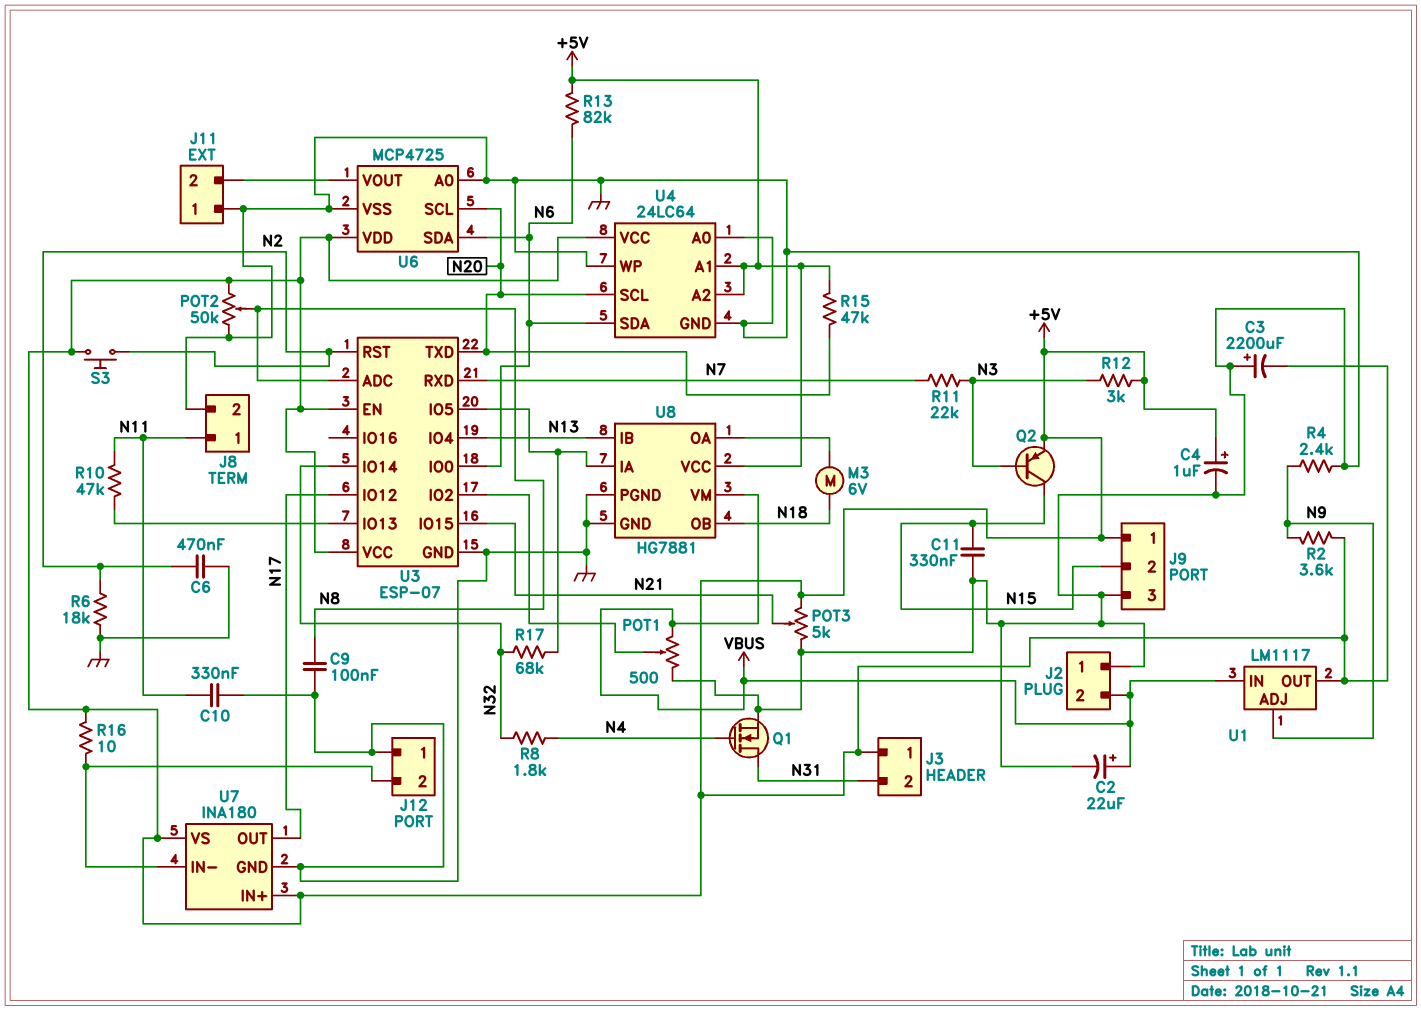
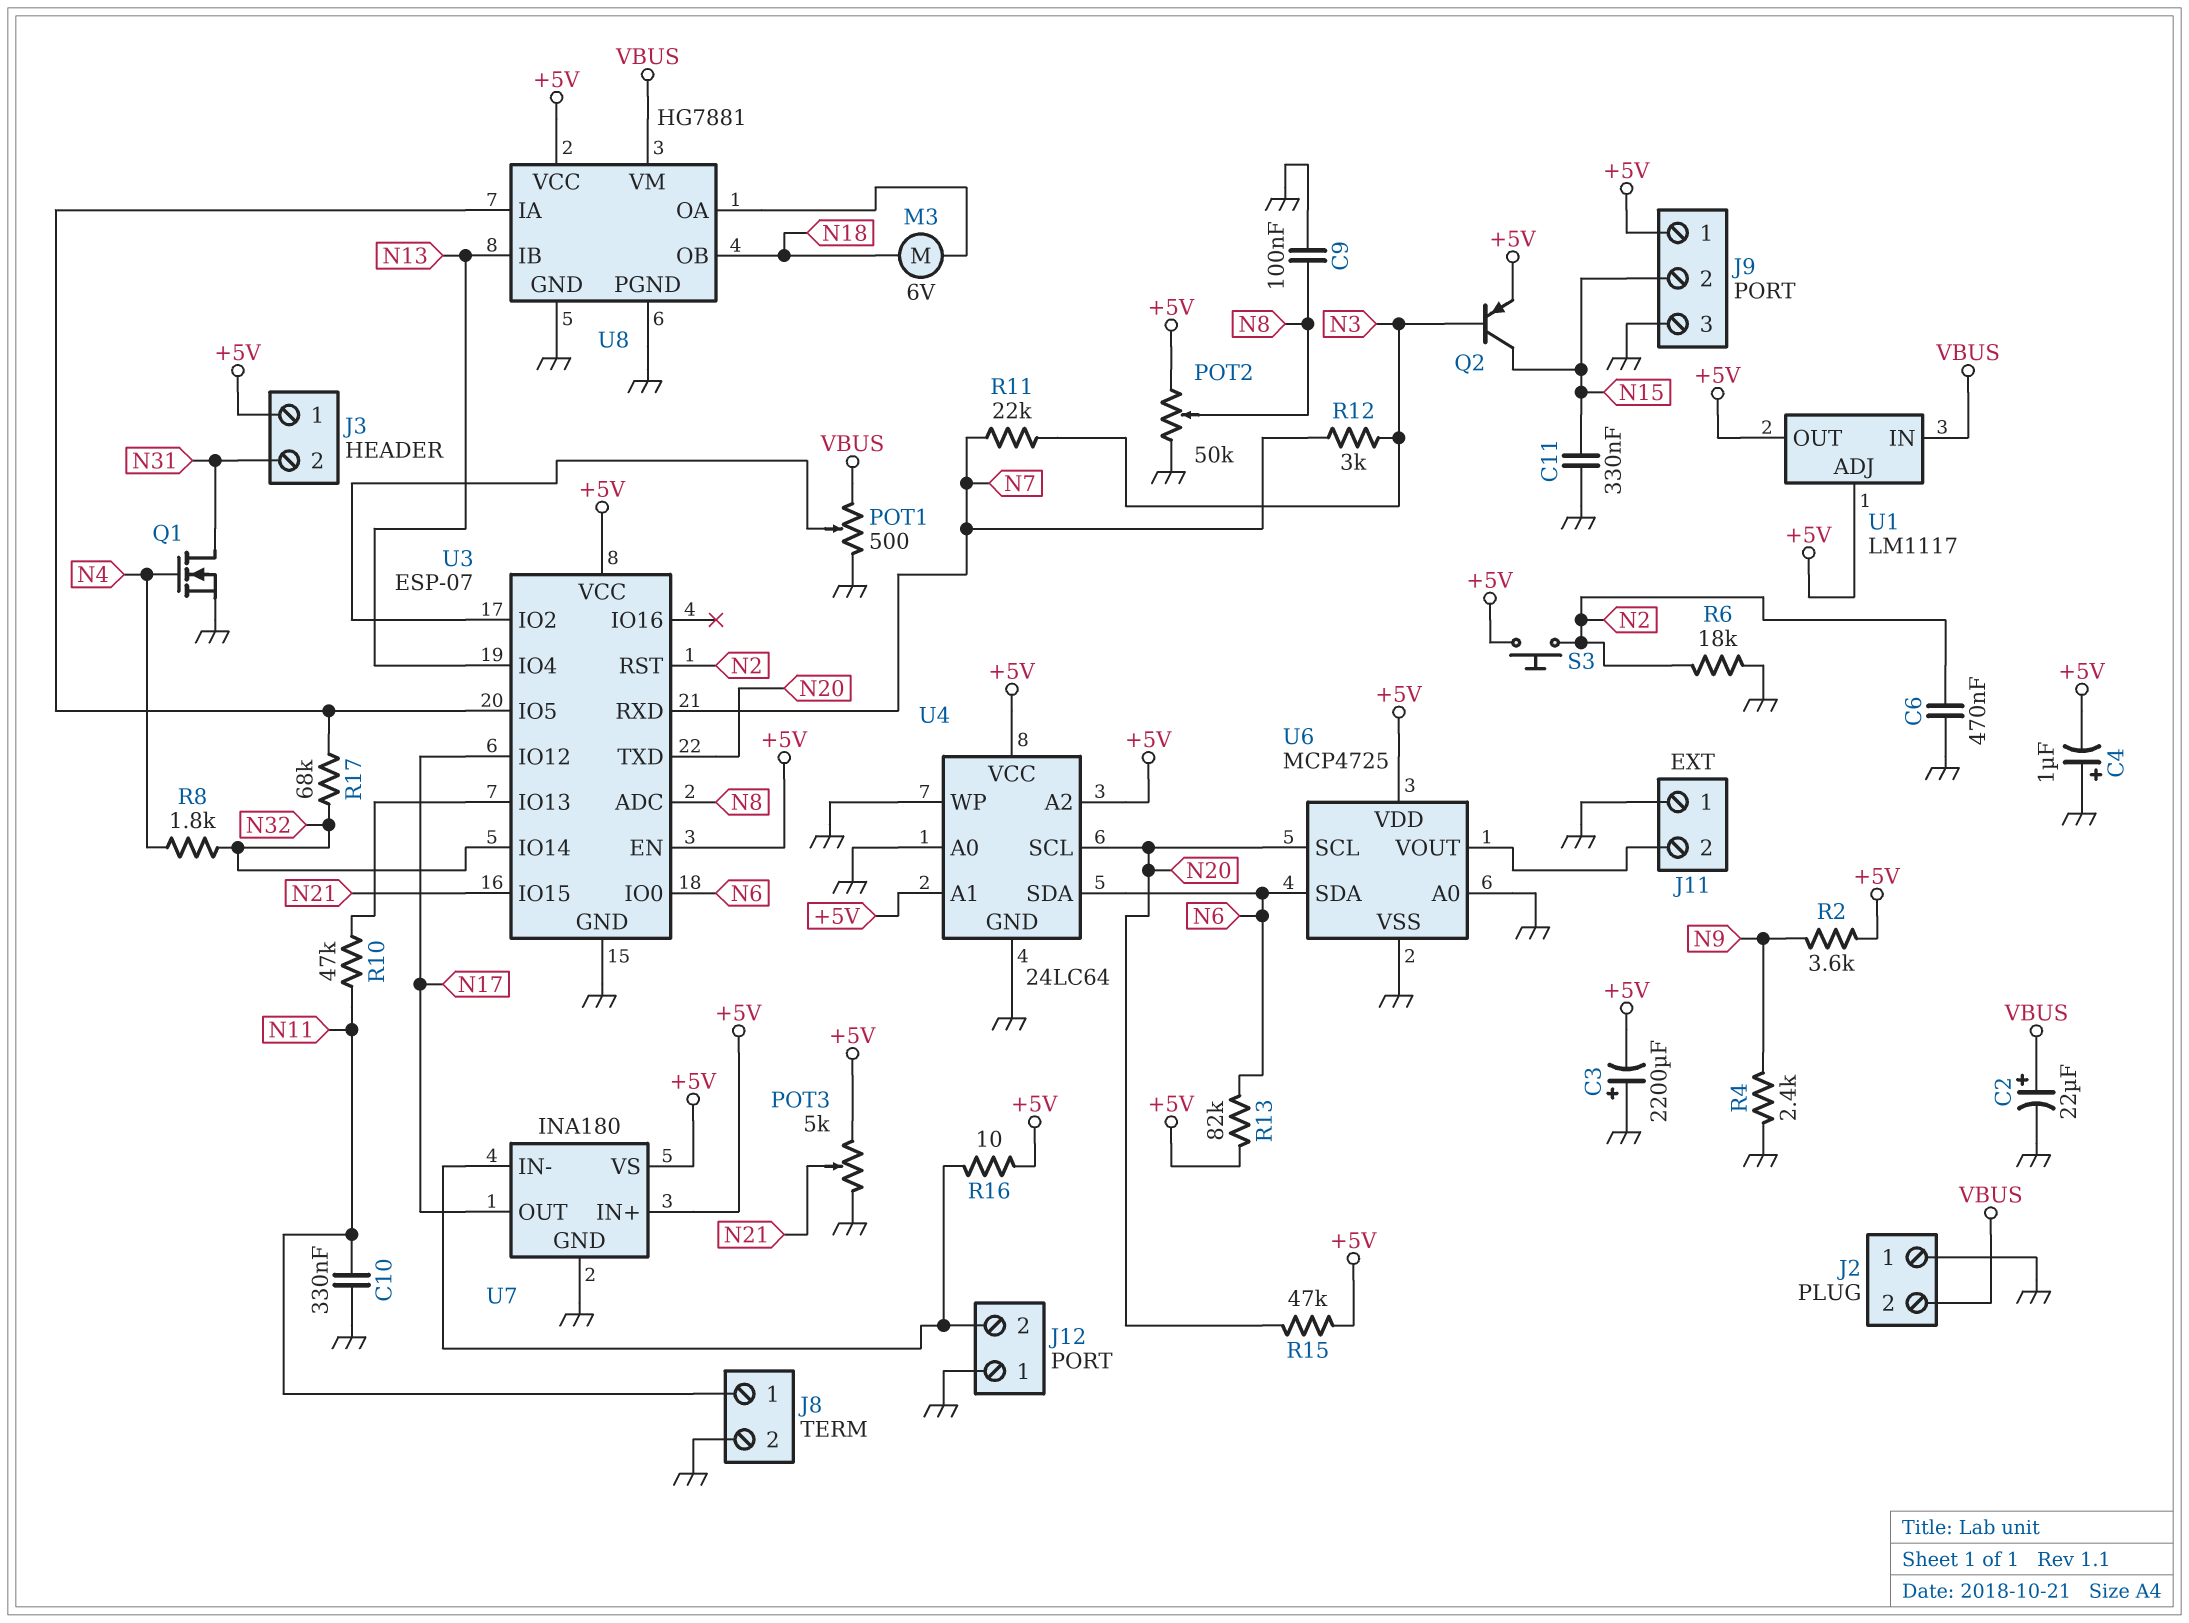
C4: 1uF (plus +5V, minus GND) -> 1uF (plus GND, minus +5V)
R12: 3k (+5V, N3) -> 3k (N3, N7)
U1 pin ADJ: N9 -> +5V

